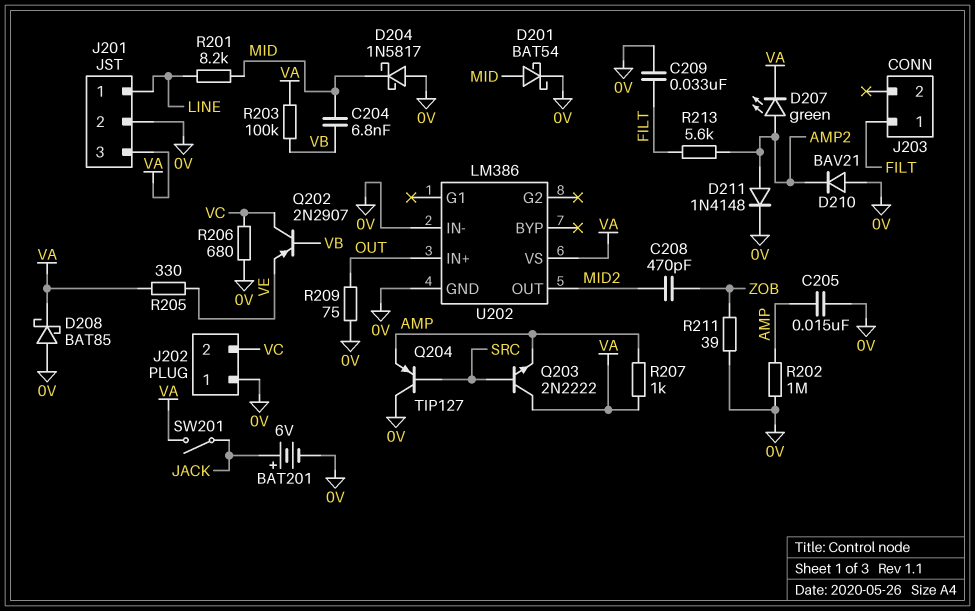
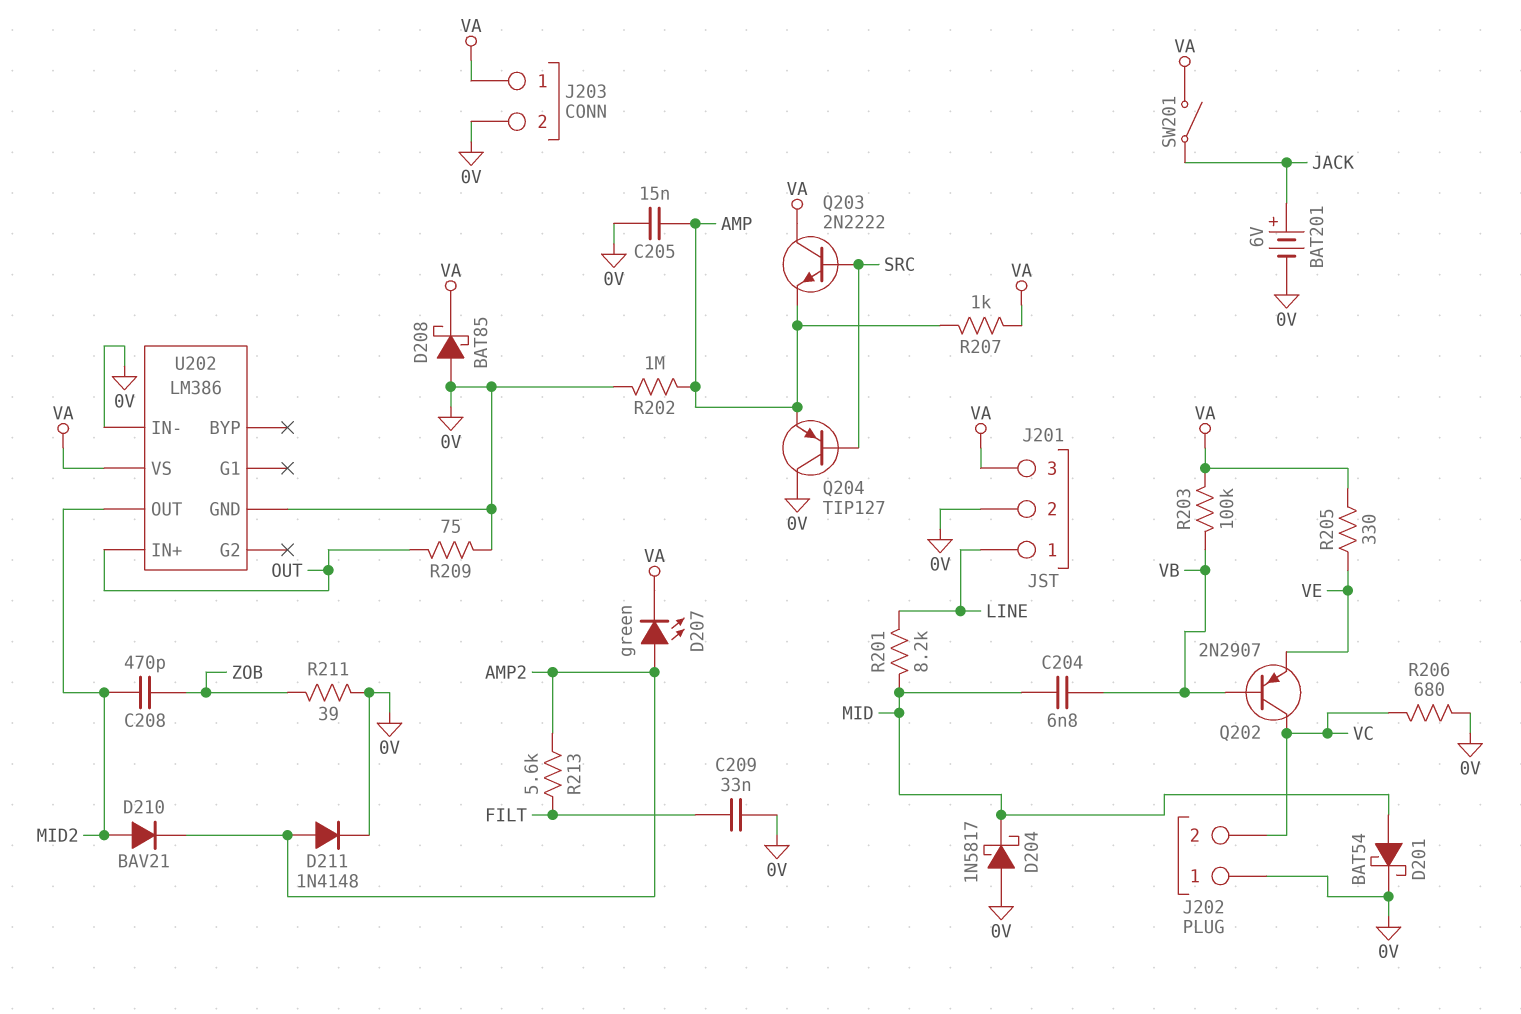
D210: diode BAV21 (A 0V, K AMP2) -> diode BAV21 (A MID2, K AMP2)
J203 pin 1: FILT -> VA
J203 pin 2: none -> 0V

